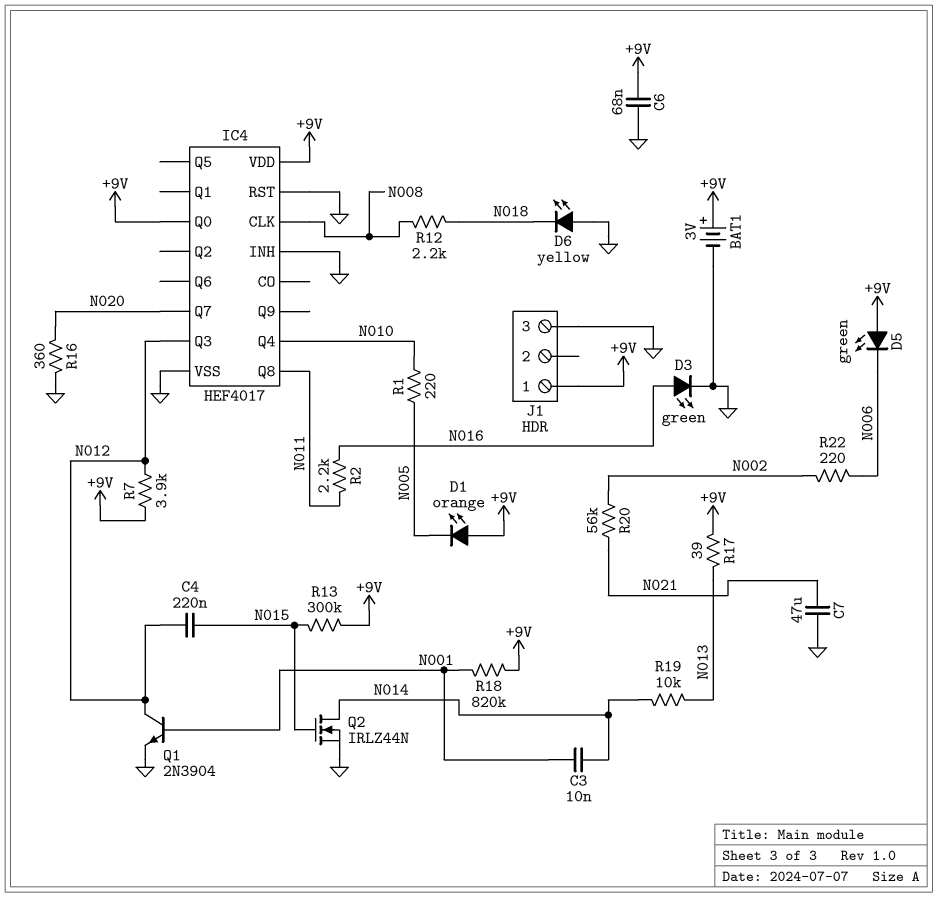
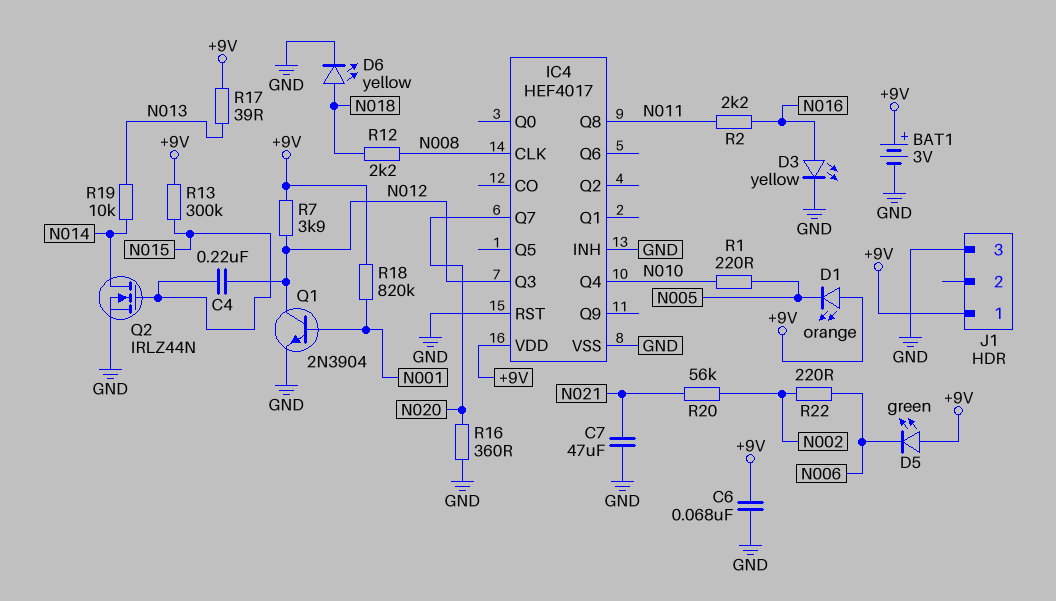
C3: 10nF (N001, N014) -> none
D3: LED green (A N016, K GND) -> LED yellow (A N016, K GND)
D6: LED yellow (A GND, K N018) -> LED yellow (A N018, K GND)
IC4 pin Q0: +9V -> none

